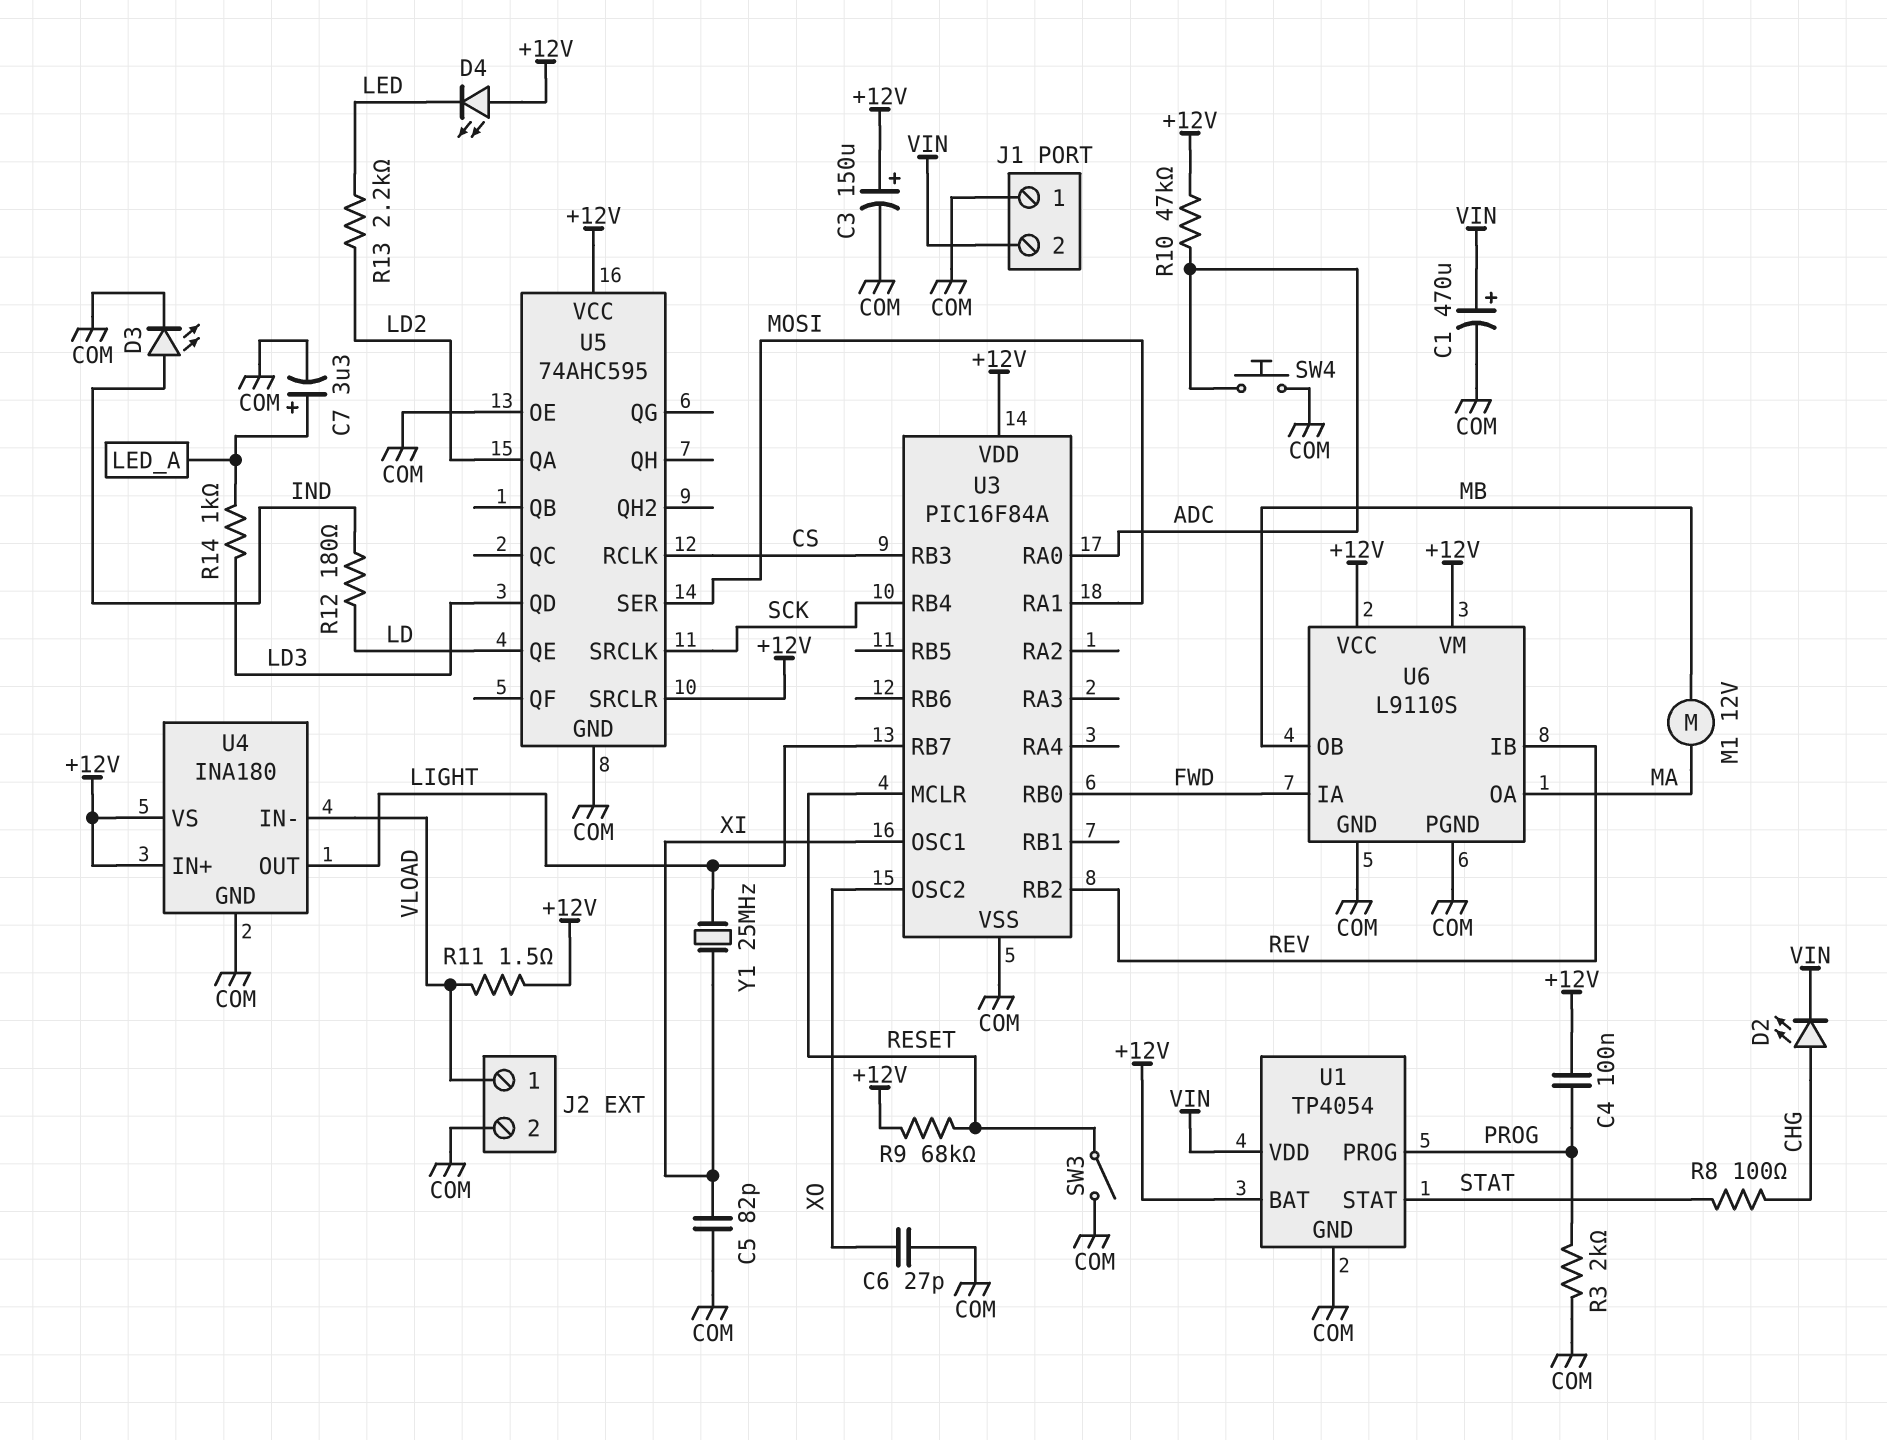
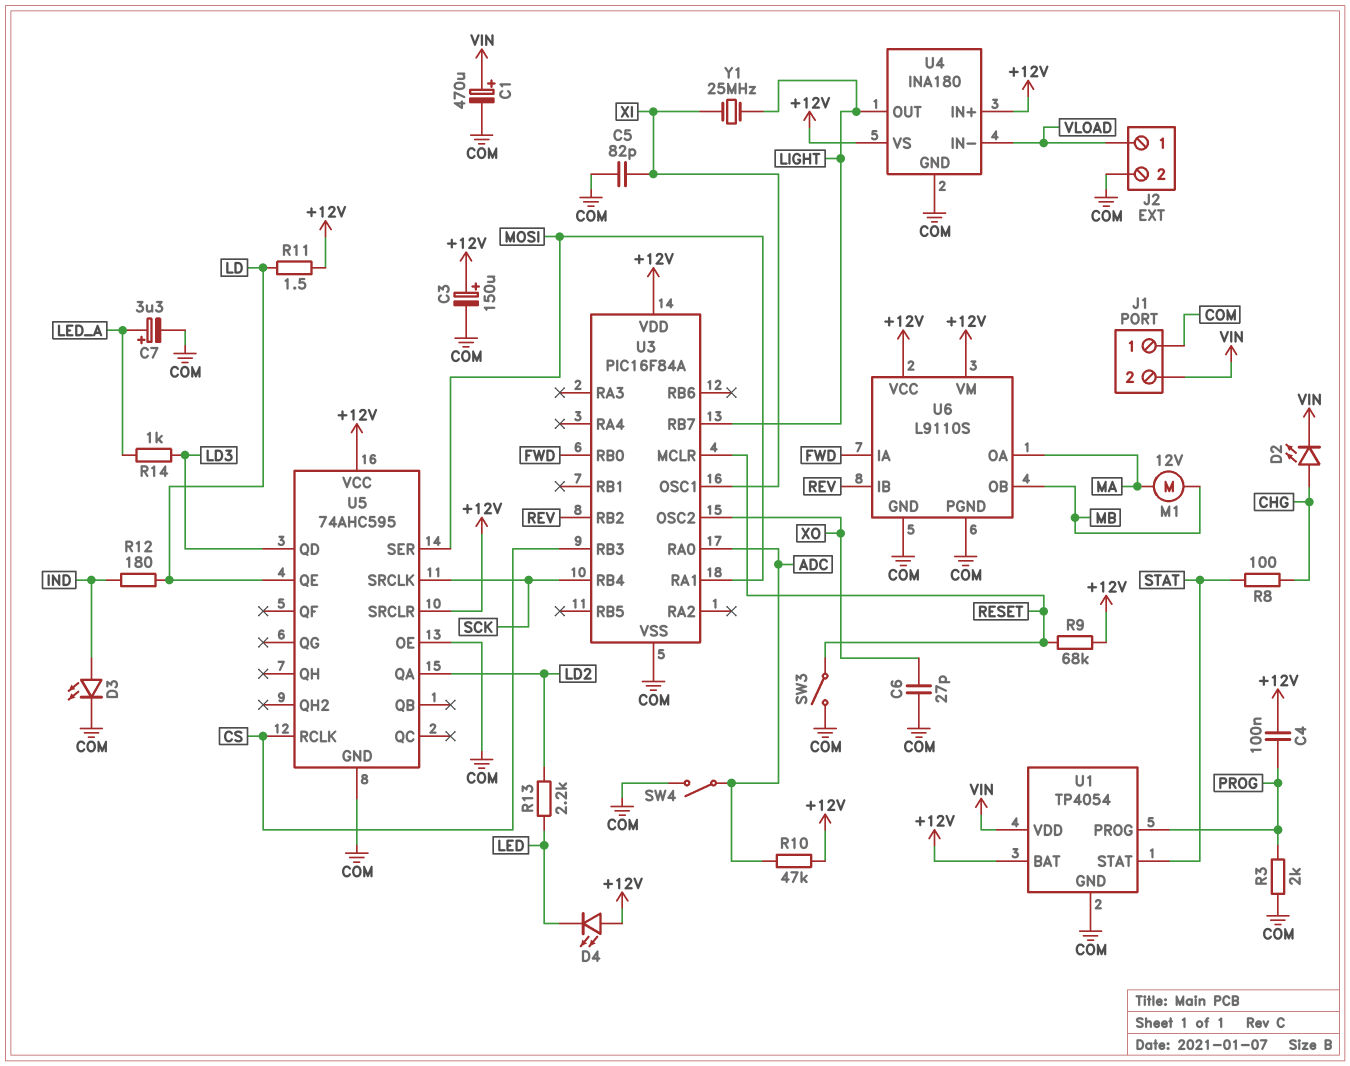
R11: 1.5 (+12V, VLOAD) -> 1.5 (+12V, LD)
SW4: button (ADC, COM) -> switch (ADC, COM)

